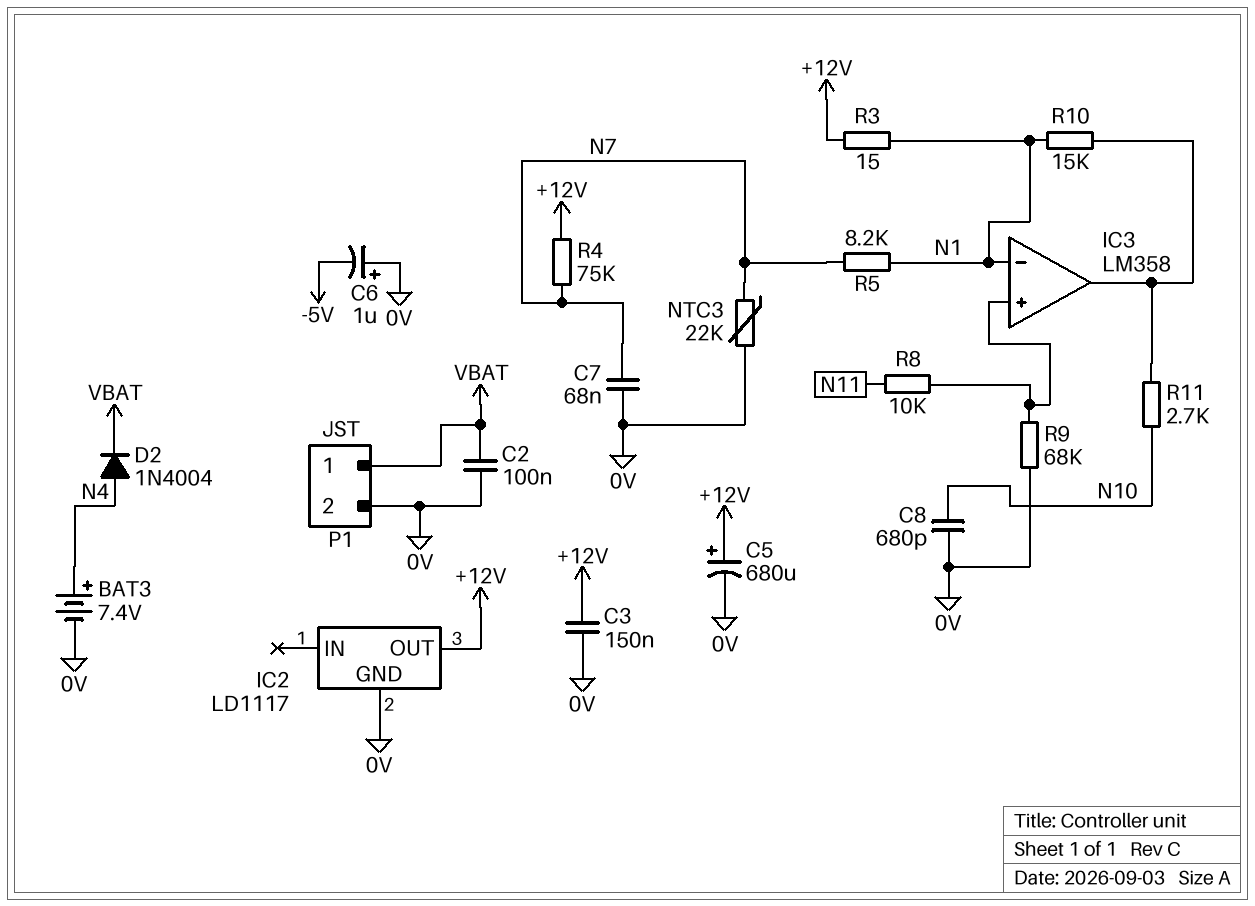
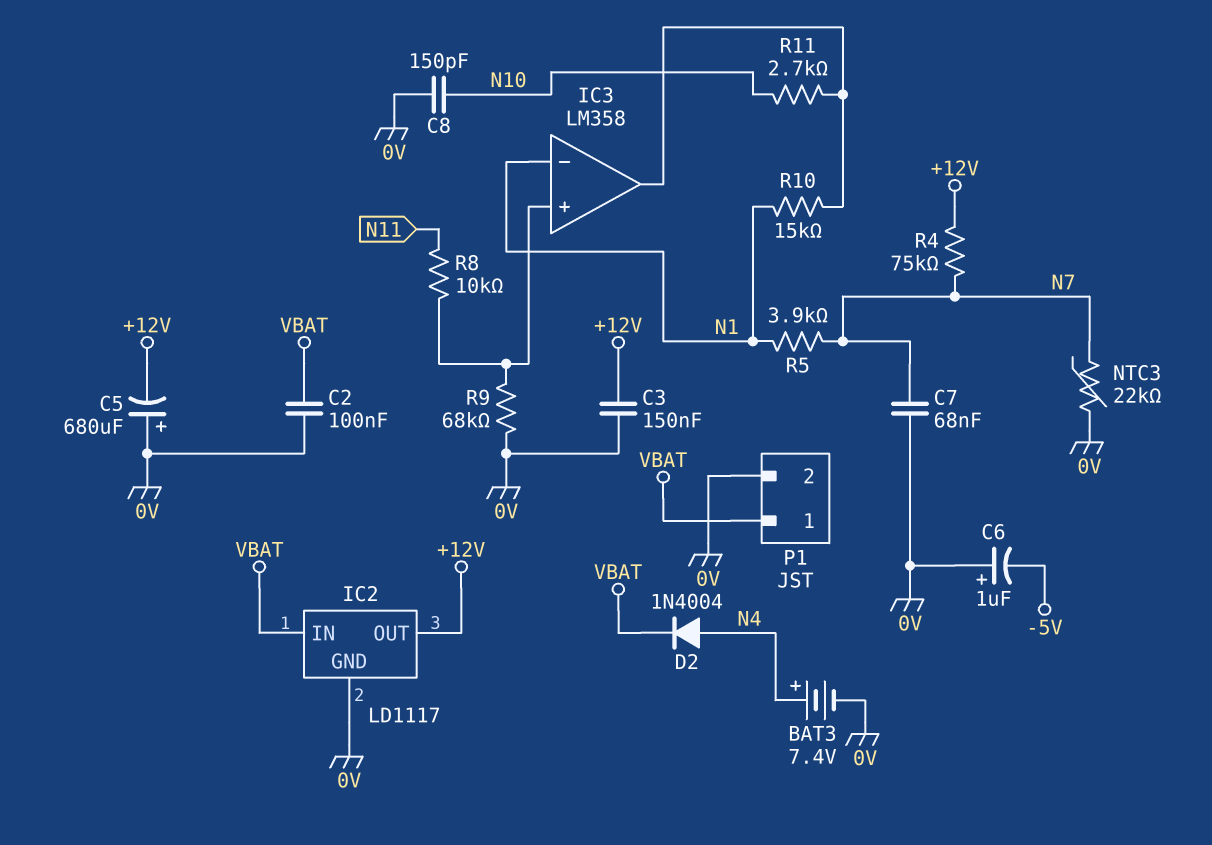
C5: 680uF (plus +12V, minus 0V) -> 680uF (plus 0V, minus +12V)
C8: 680pF (0V, N10) -> 150pF (0V, N10)
IC2 pin IN: none -> VBAT
R3: 15 (+12V, N1) -> none
R5: 8.2k (N1, N7) -> 3.9k (N1, N7)

